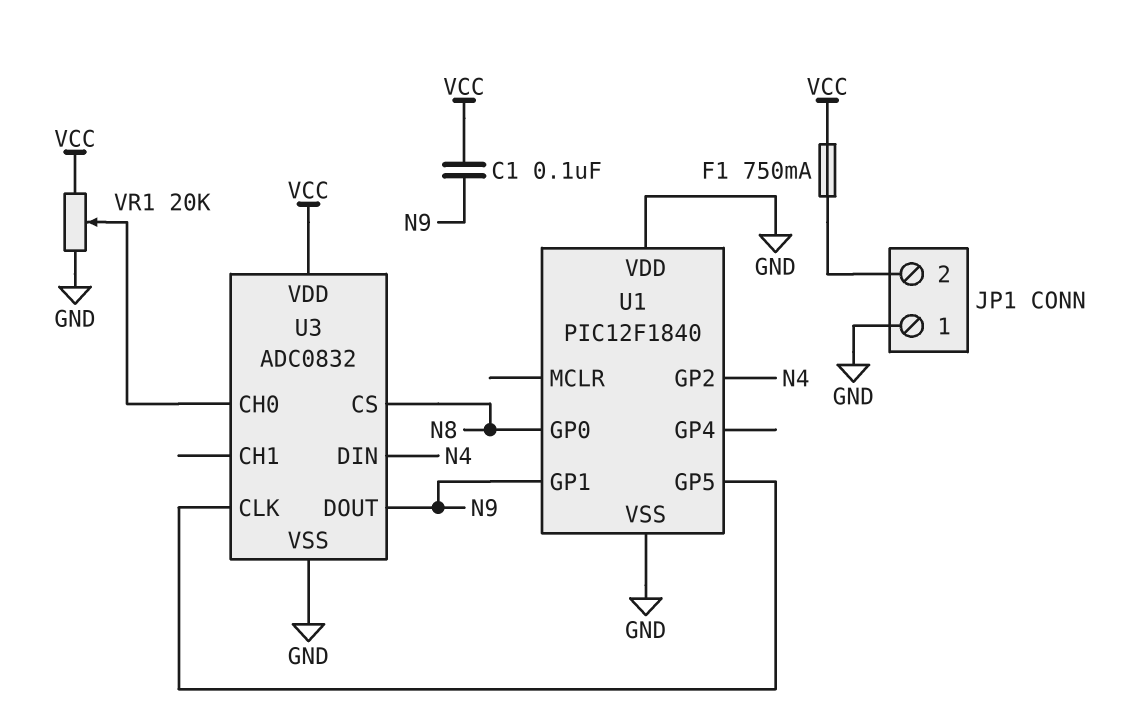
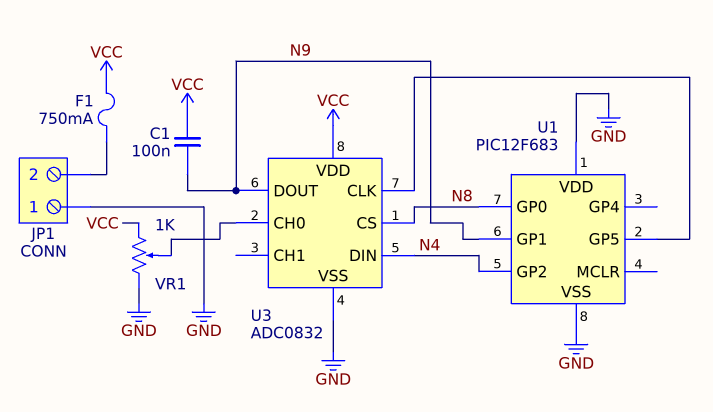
U1: PIC12F1840 -> PIC12F683
VR1: 20k (GND, VCC, wiper U3/CH0) -> 1k (GND, VCC, wiper U3/CH0)

